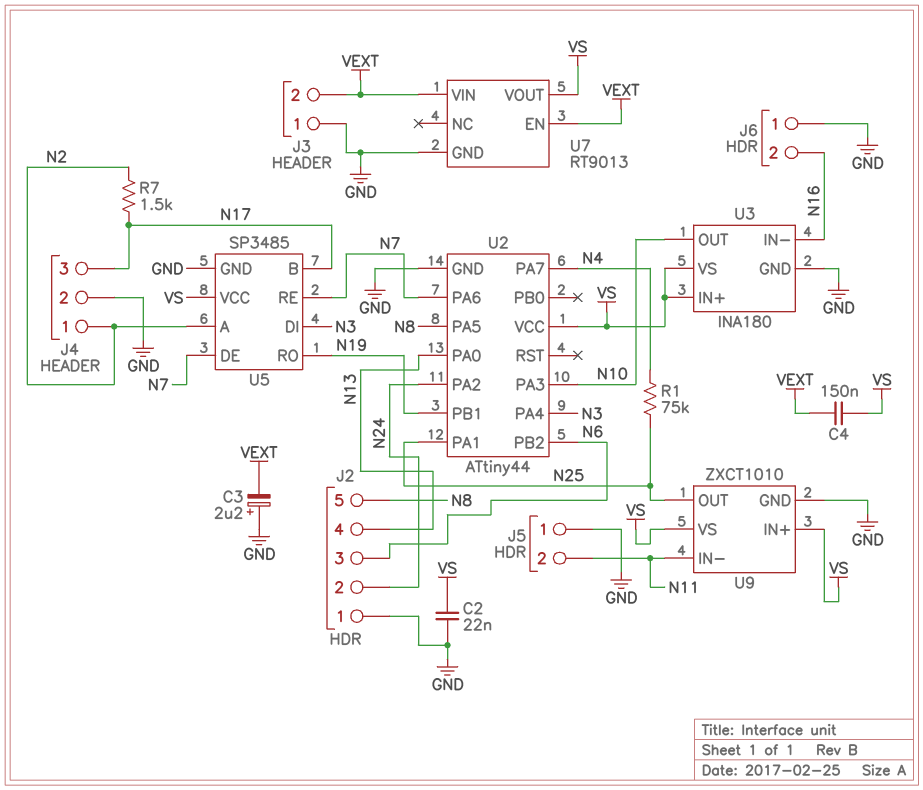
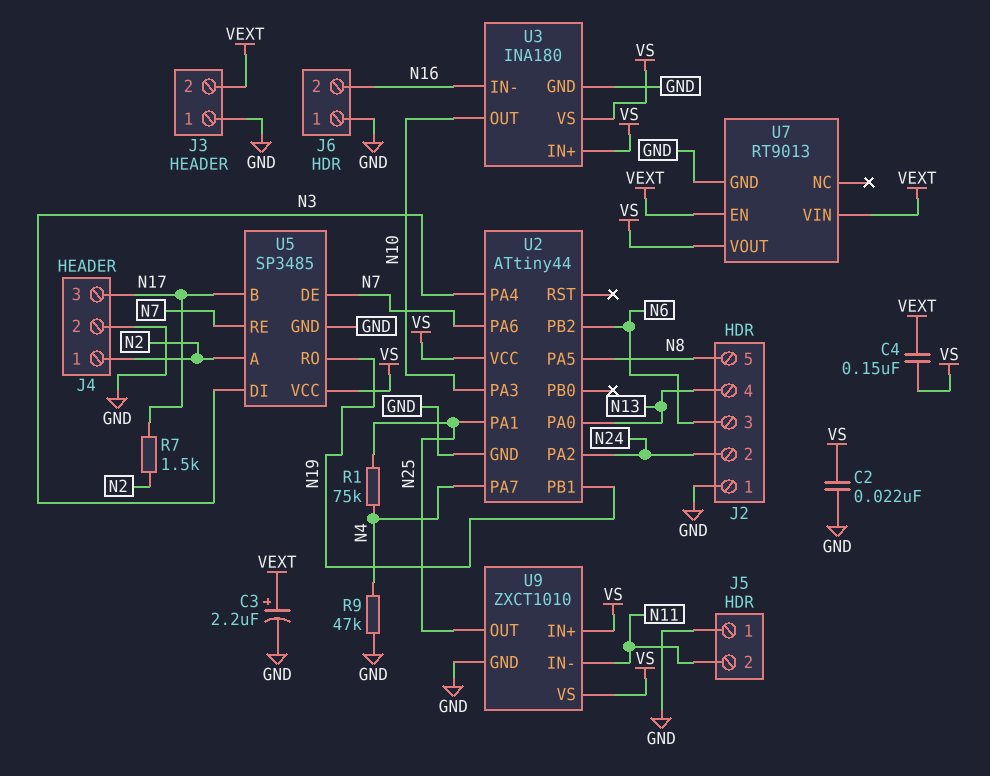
C3: 2.2uF (plus GND, minus VEXT) -> 2.2uF (plus VEXT, minus GND)
R9: none -> 47k (GND, N4)

